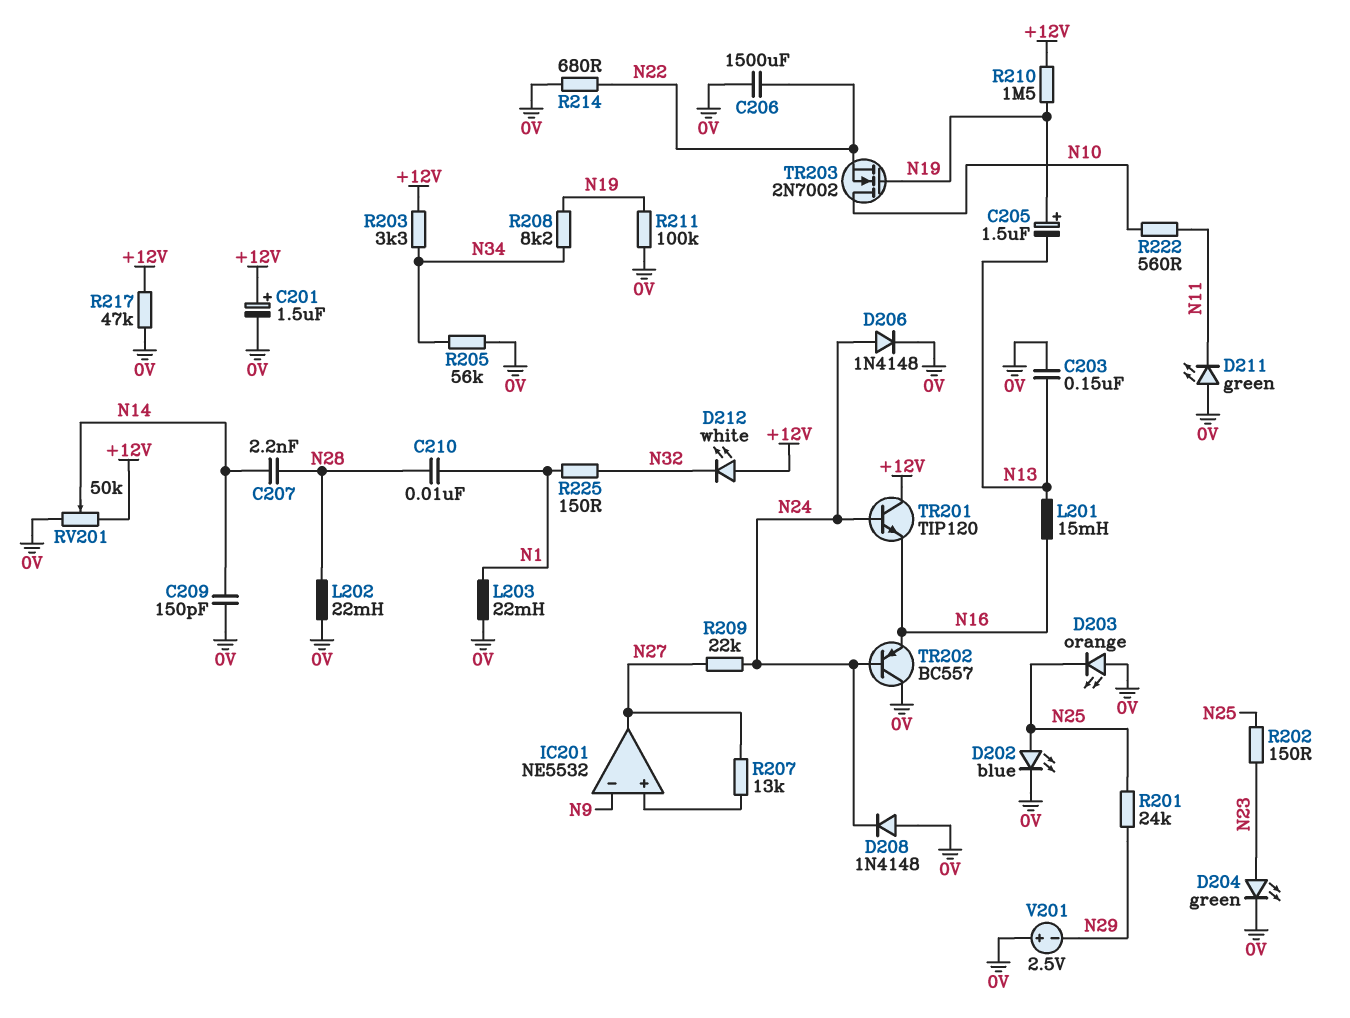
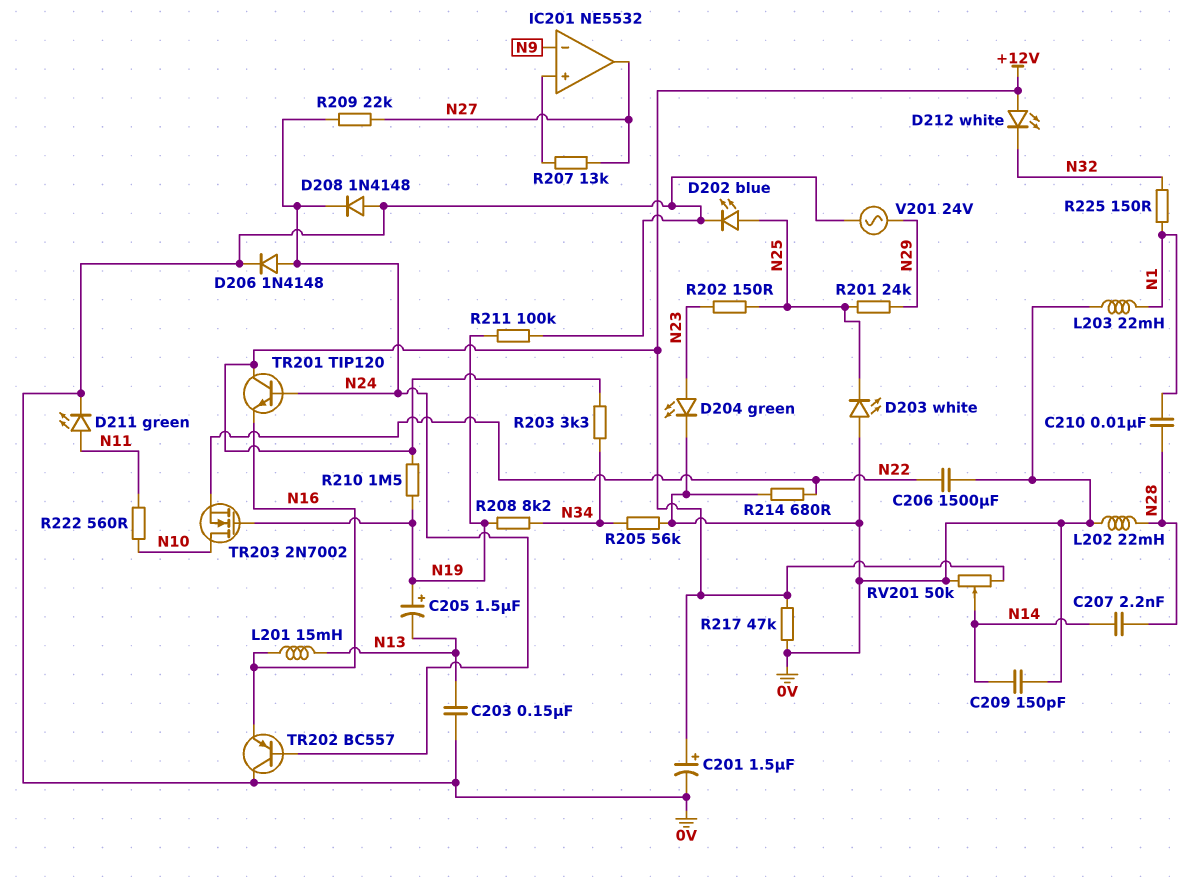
D203: LED orange (A 0V, K N25) -> LED white (A 0V, K N25)
D211: LED green (A 0V, K N11) -> LED green (A N11, K 0V)
V201: 2.5V (plus 0V, minus N29) -> AC 24V (0V, N29)

